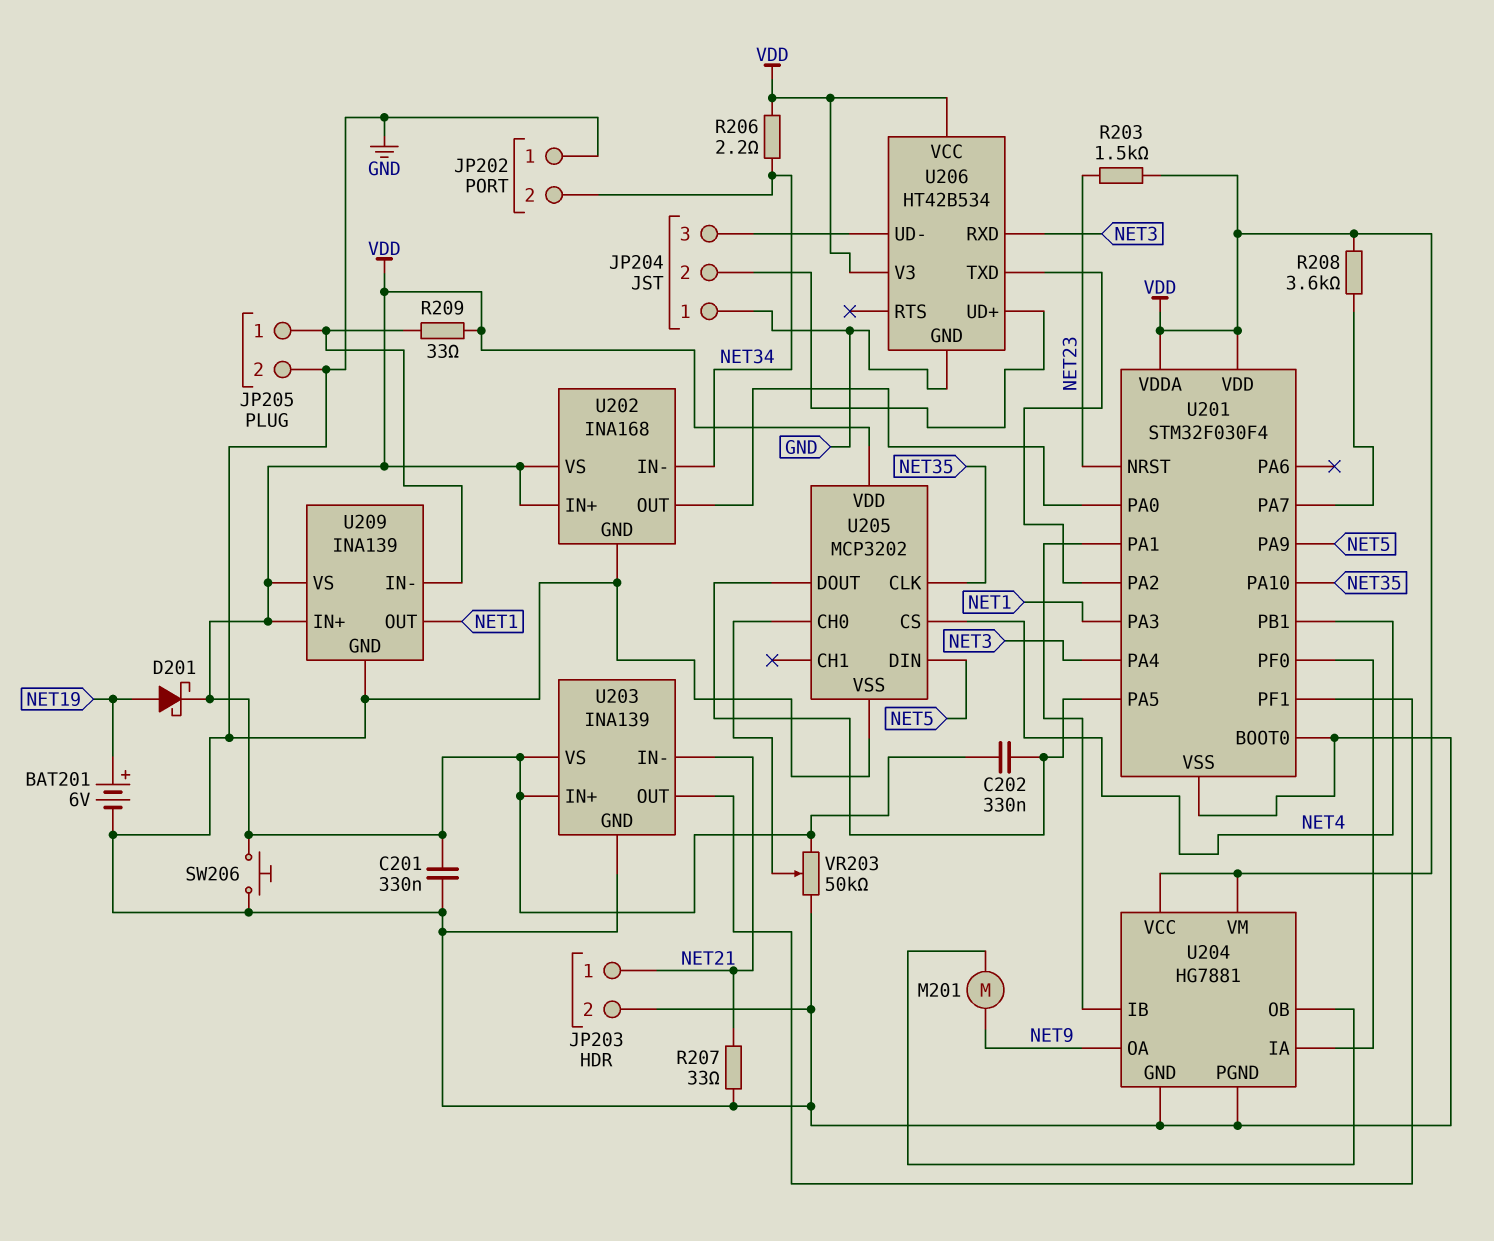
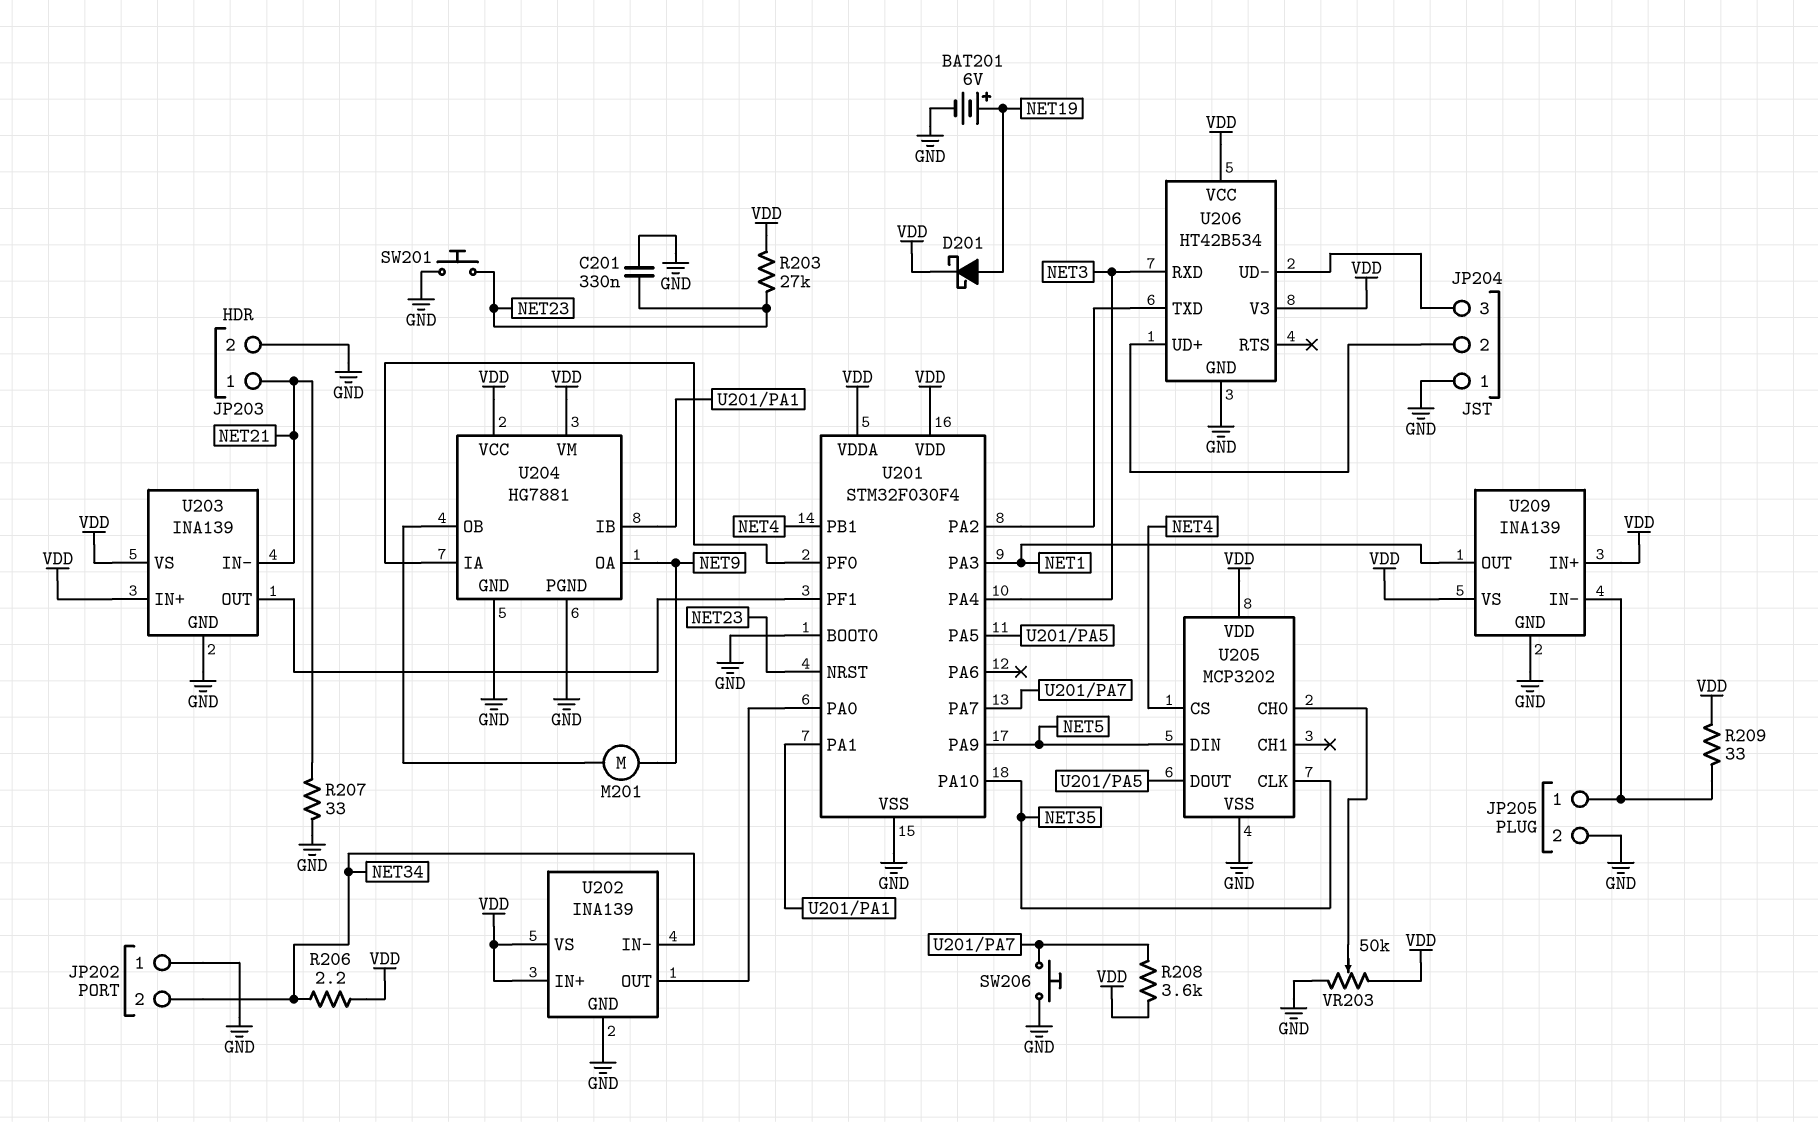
C201: 330nF (GND, VDD) -> 330nF (GND, NET23)
C202: 330nF (U201/PA5, VDD) -> none
R203: 1.5k (NET23, VDD) -> 27k (NET23, VDD)
SW201: none -> button (GND, NET23)
SW206: button (GND, VDD) -> button (GND, U201/PA7)
U202: INA168 -> INA139

